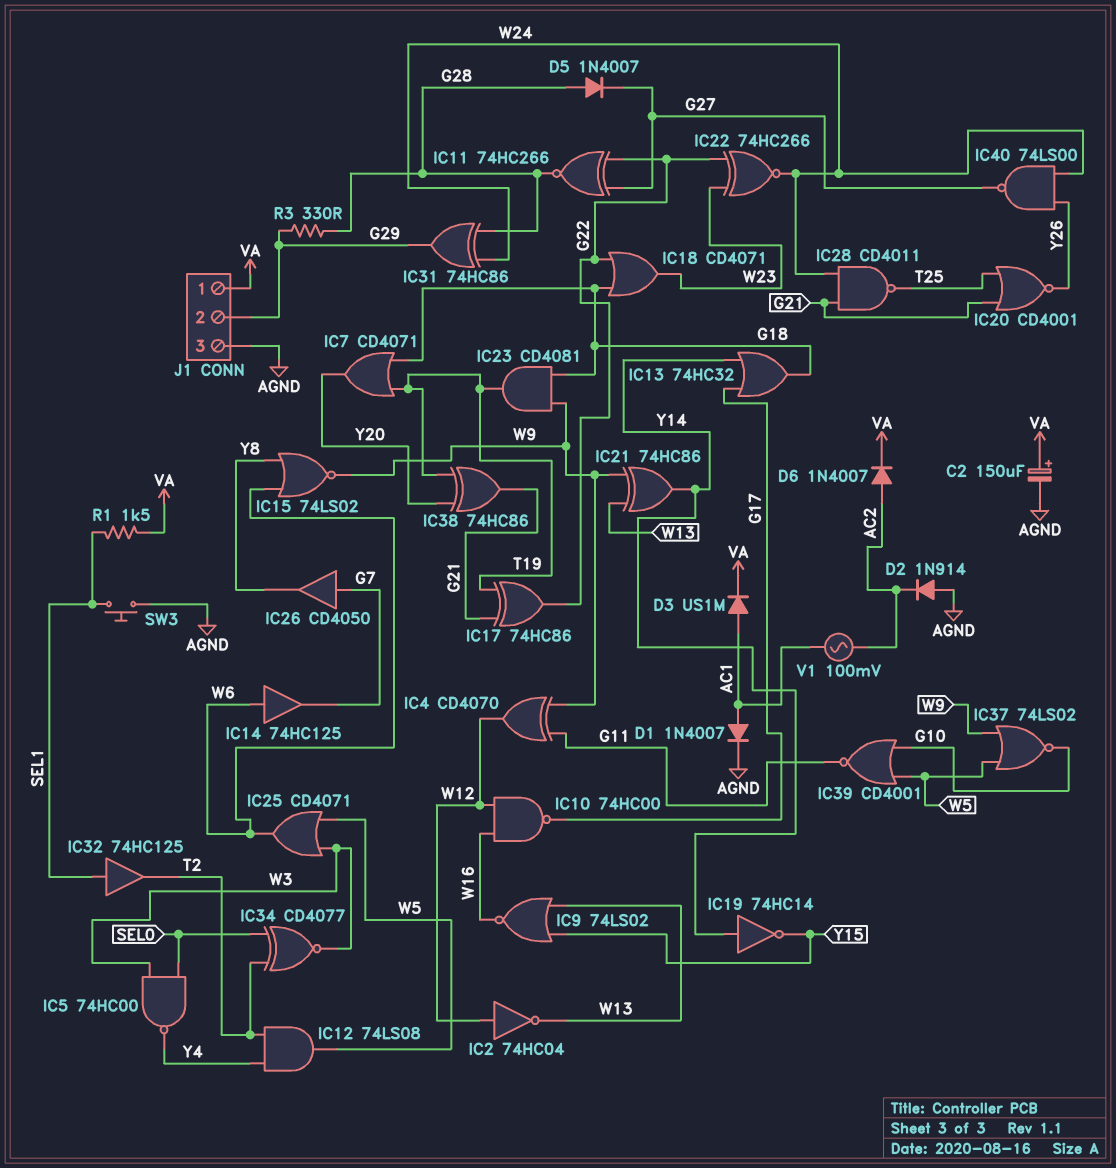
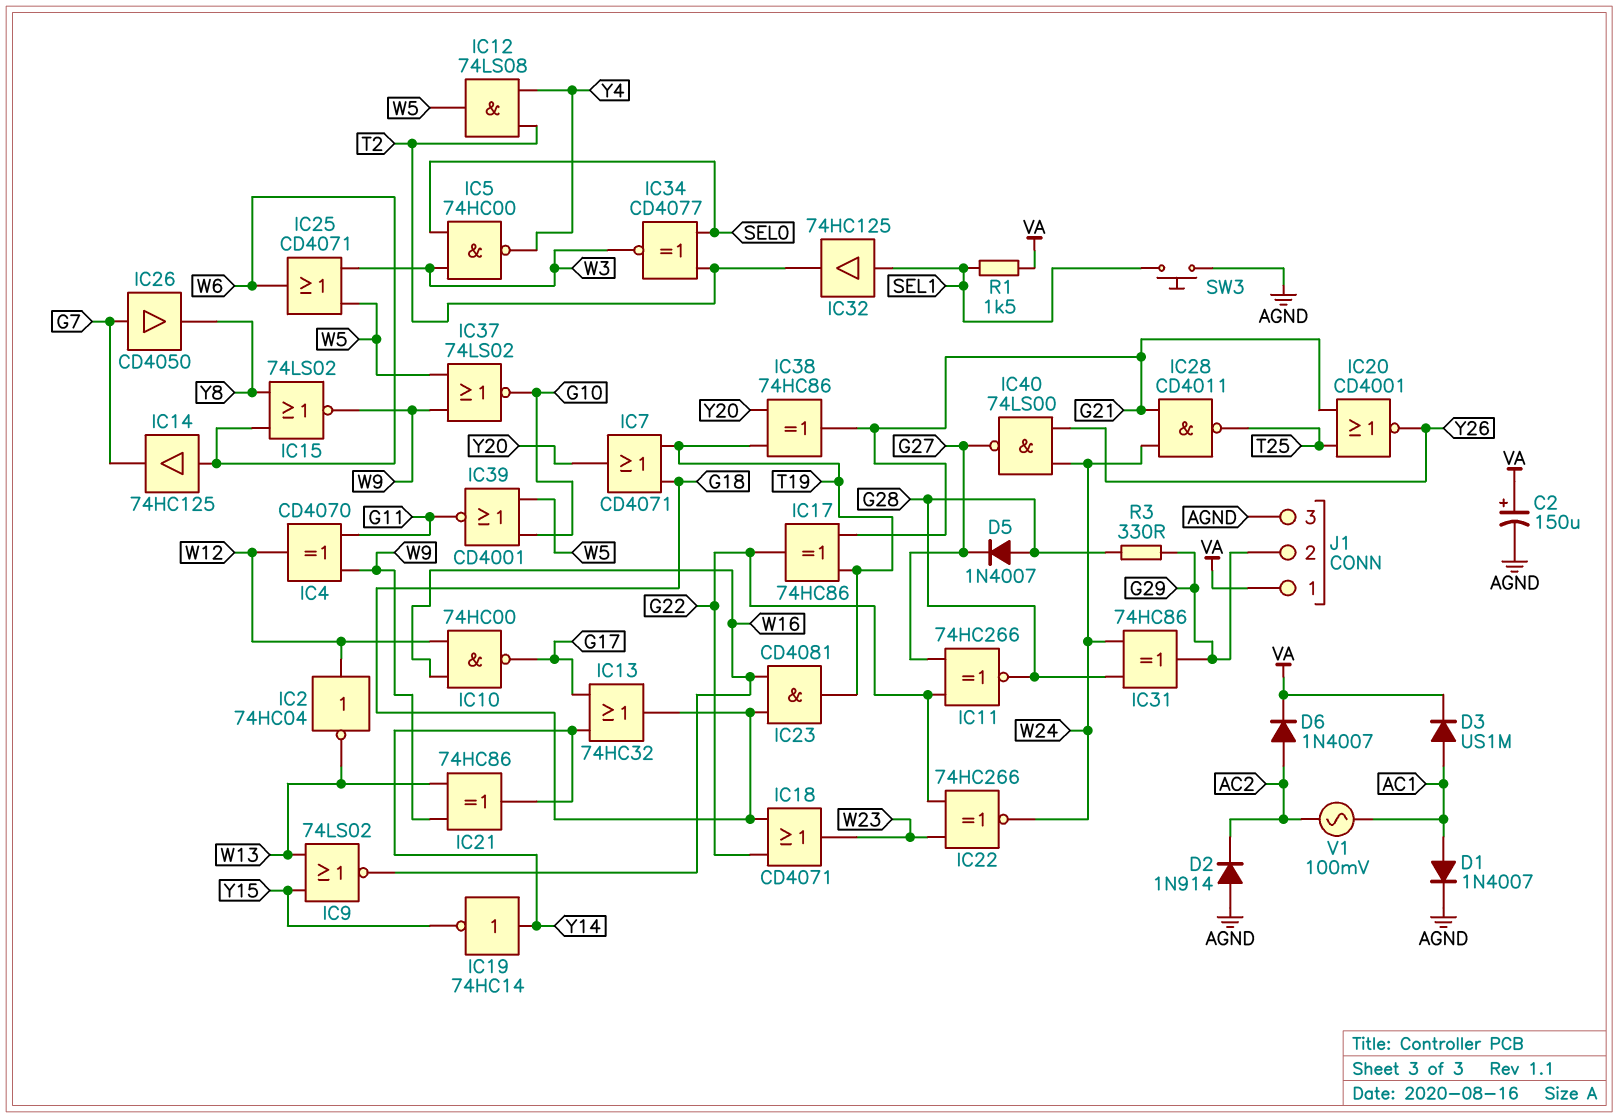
IC23: AND CD4081 (in G18, in W9, out T19) -> AND CD4081 (in G18, in W16, out T19)

